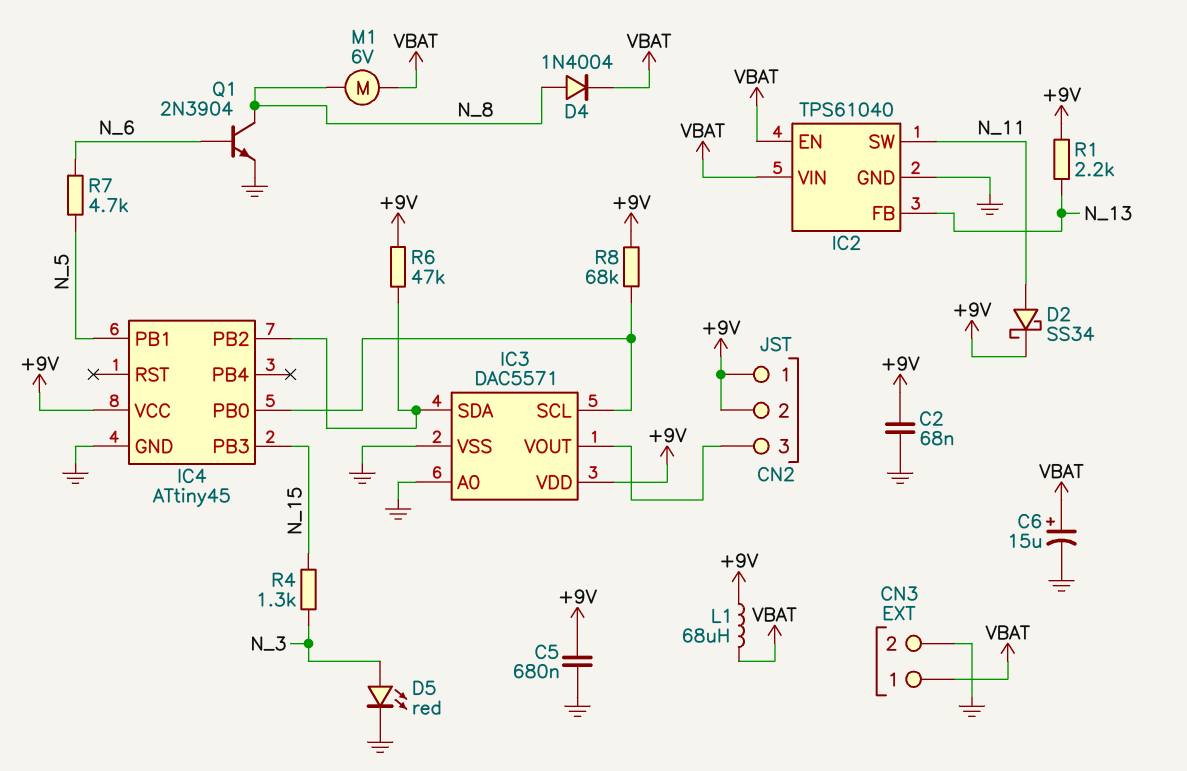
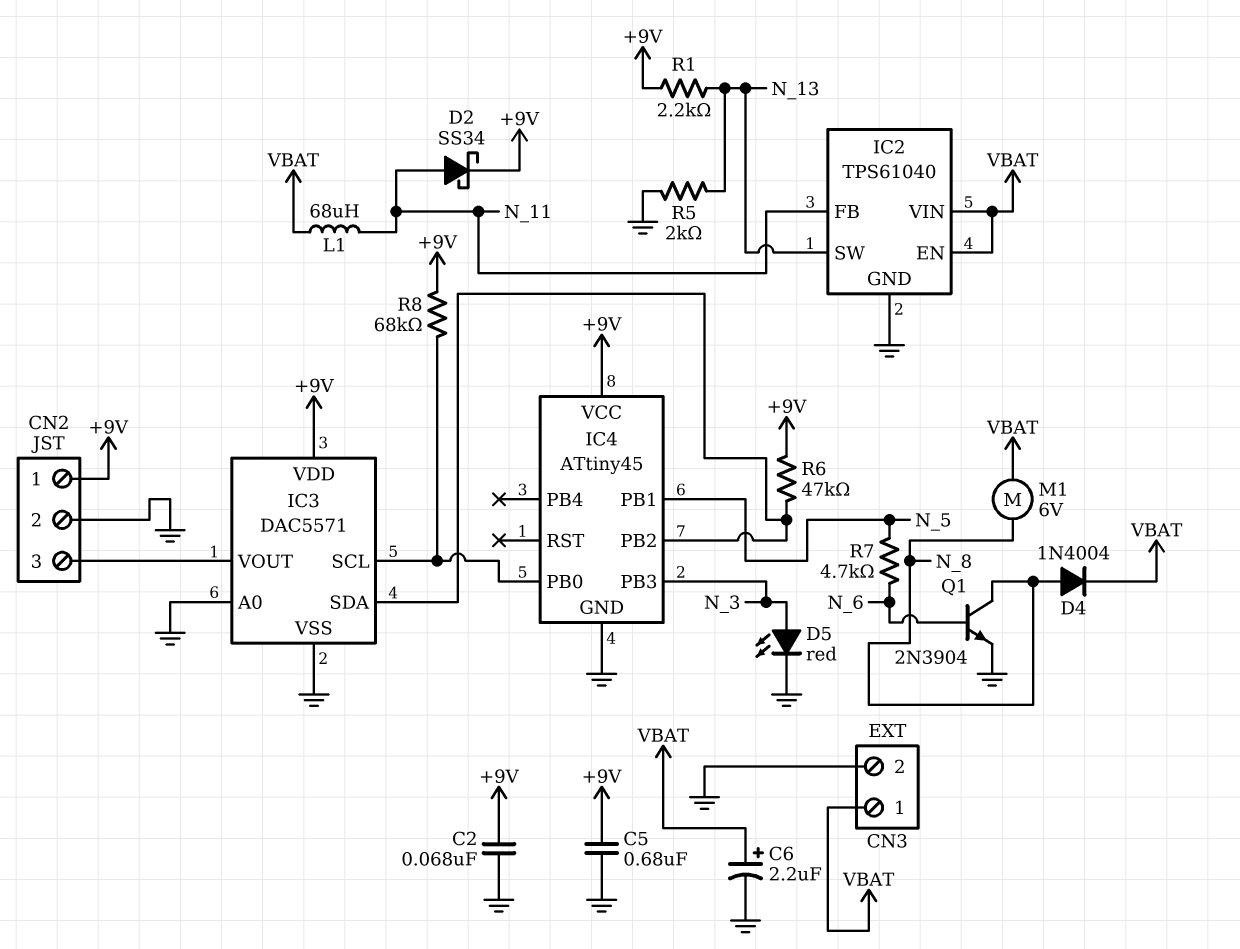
C6: 15uF (plus VBAT, minus GND) -> 2.2uF (plus VBAT, minus GND)
CN2 pin 2: +9V -> GND
IC2 pin FB: N_13 -> N_11
IC2 pin SW: N_11 -> N_13
IC4 pin PB3: N_15 -> N_3
L1: 68uH (+9V, VBAT) -> 68uH (N_11, VBAT)
R4: 1.3k (N_3, N_15) -> none
R5: none -> 2k (GND, N_13)

